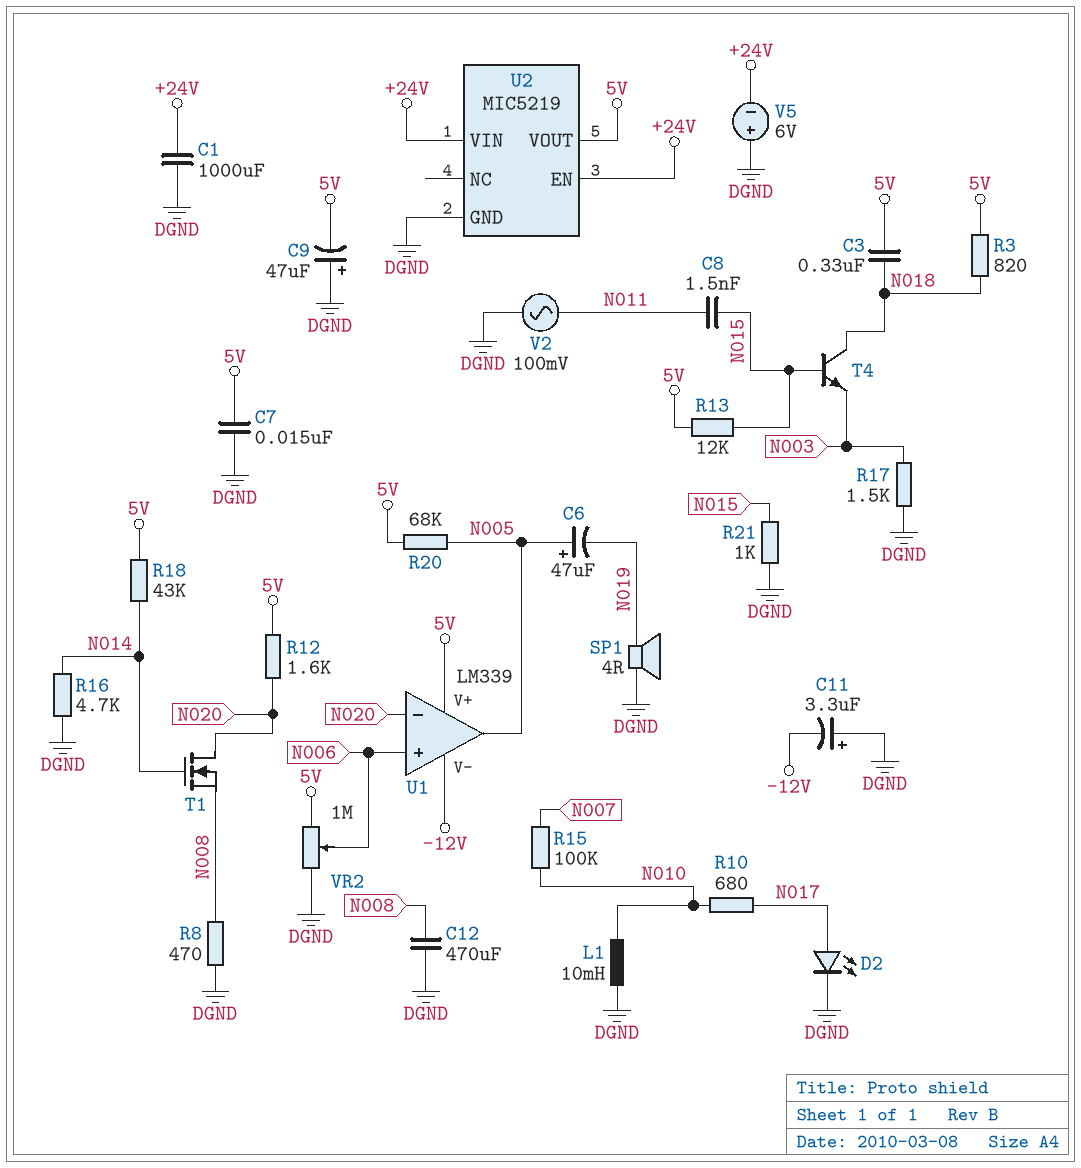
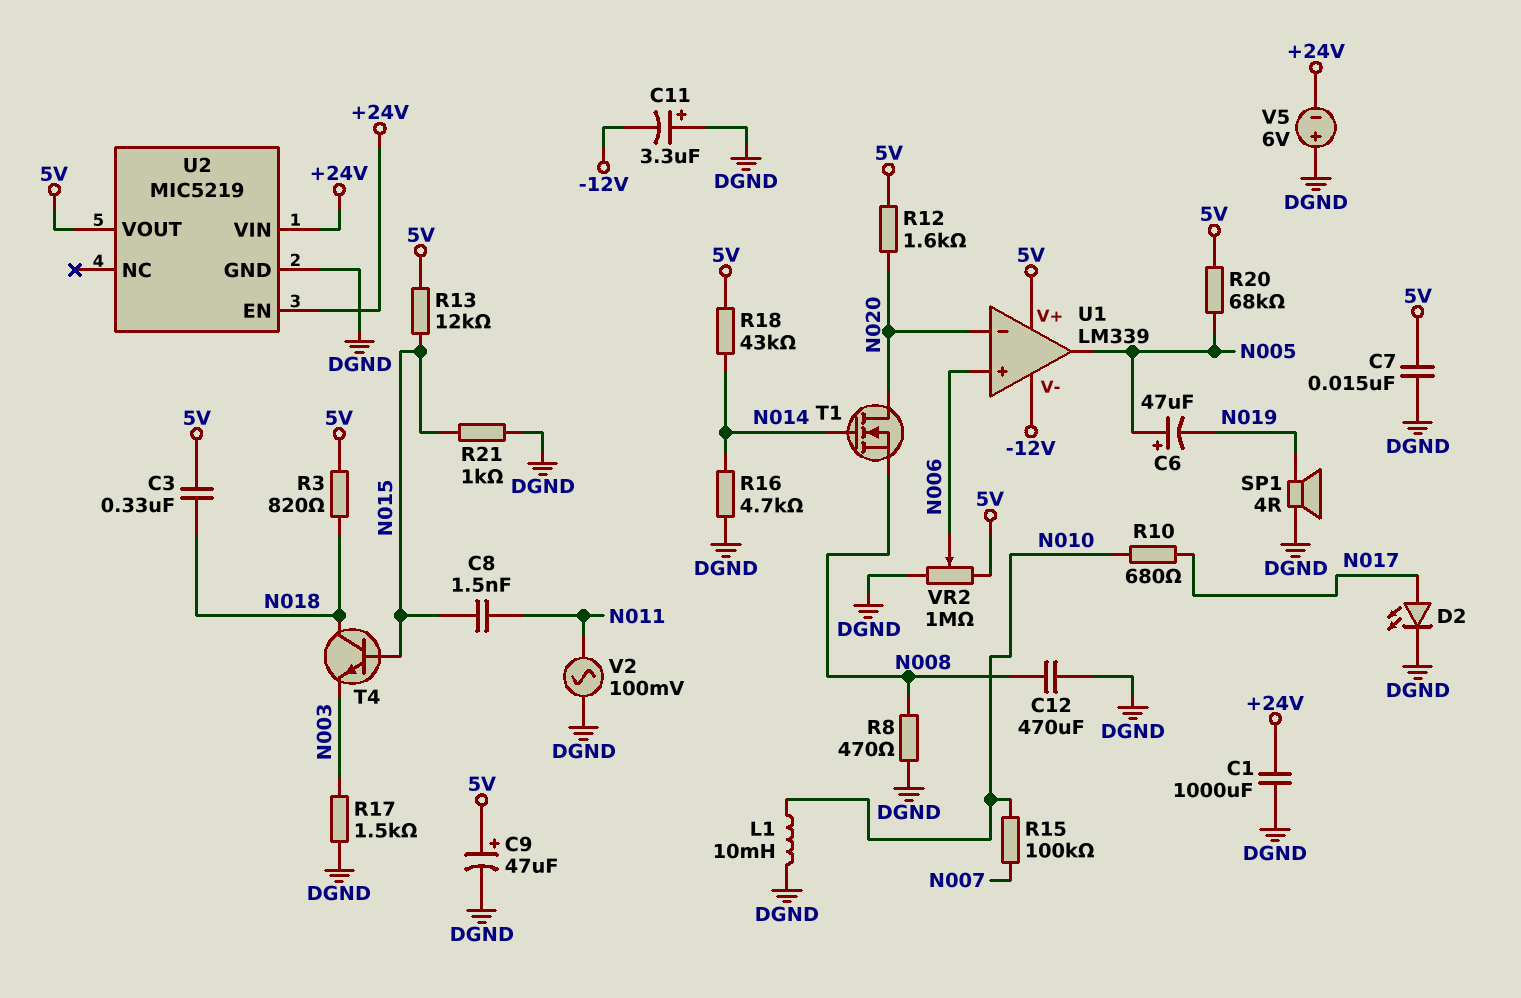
C9: 47uF (plus DGND, minus 5V) -> 47uF (plus 5V, minus DGND)

